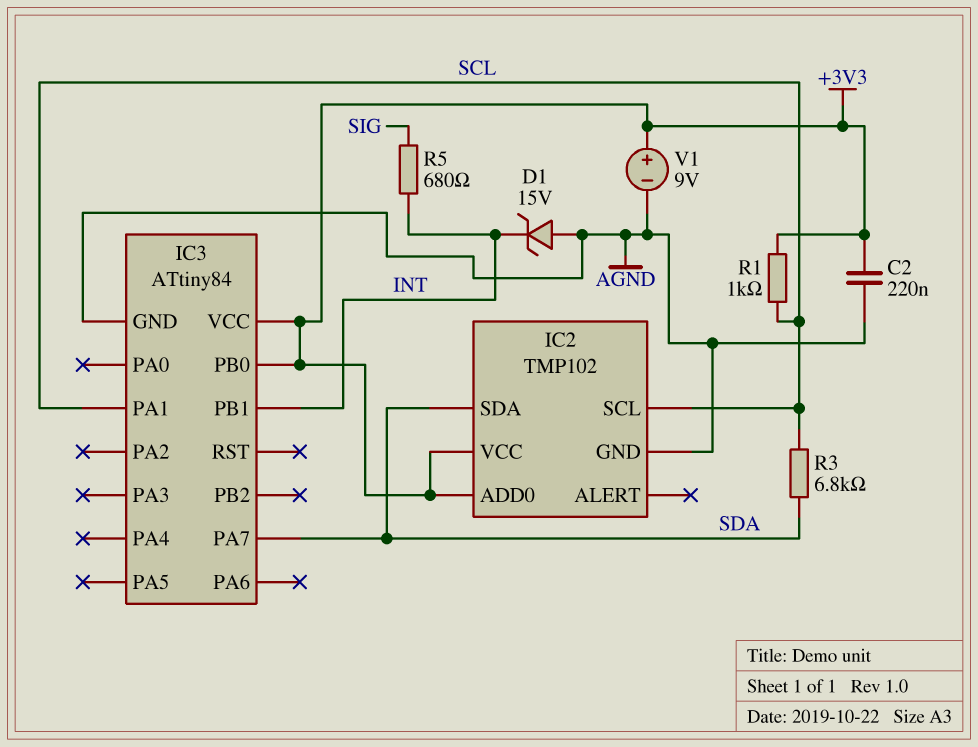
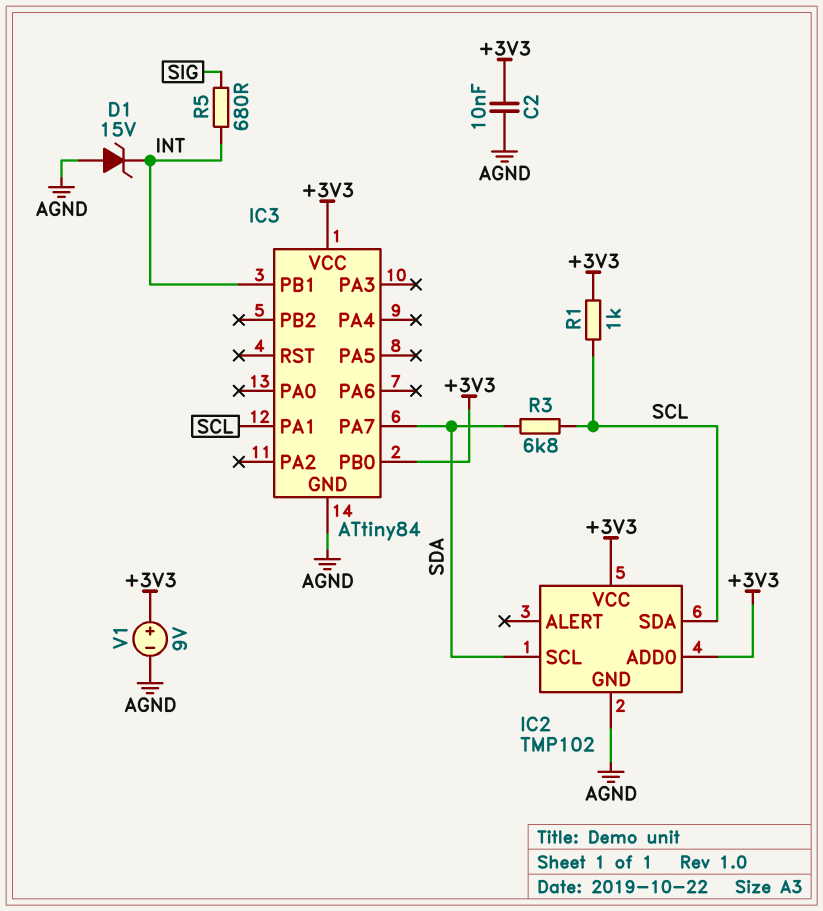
C2: 220nF (+3V3, AGND) -> 10nF (+3V3, AGND)
IC2 pin SCL: SCL -> SDA
IC2 pin SDA: SDA -> SCL

